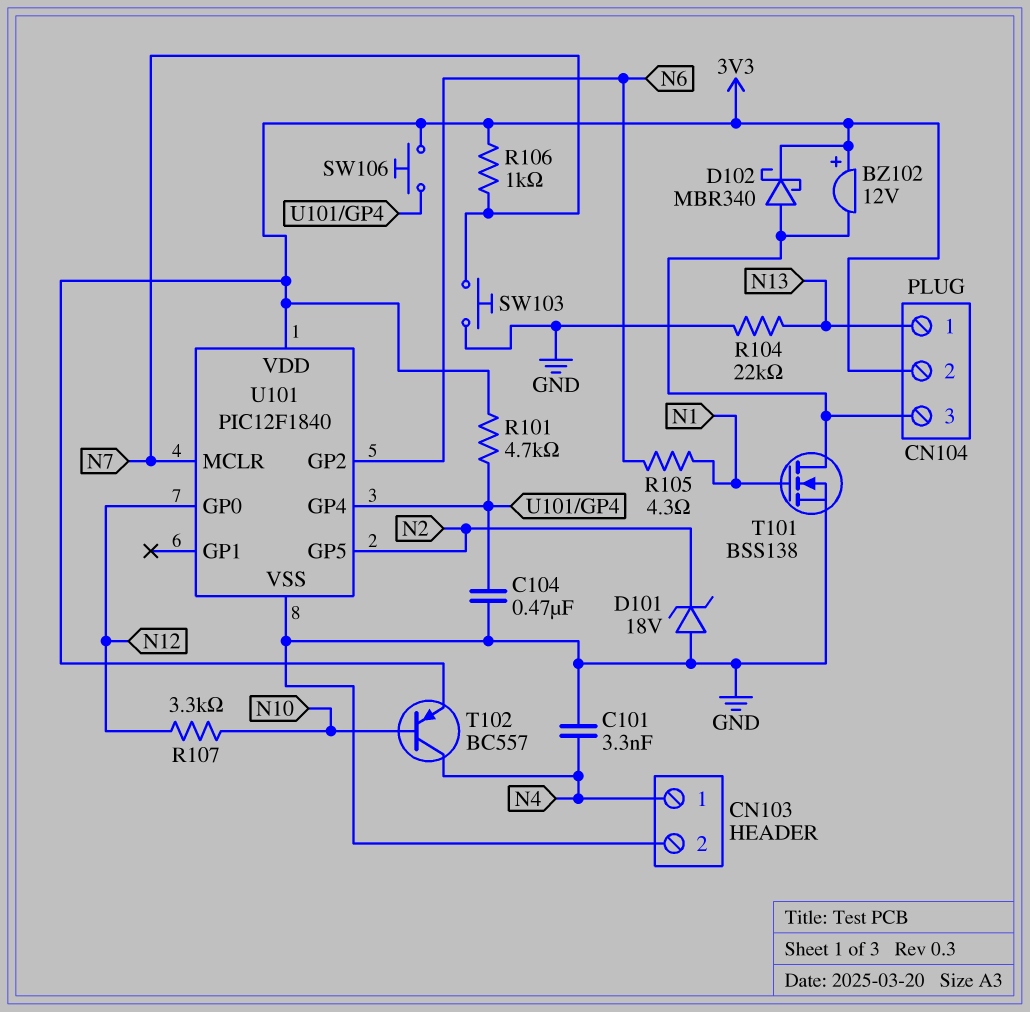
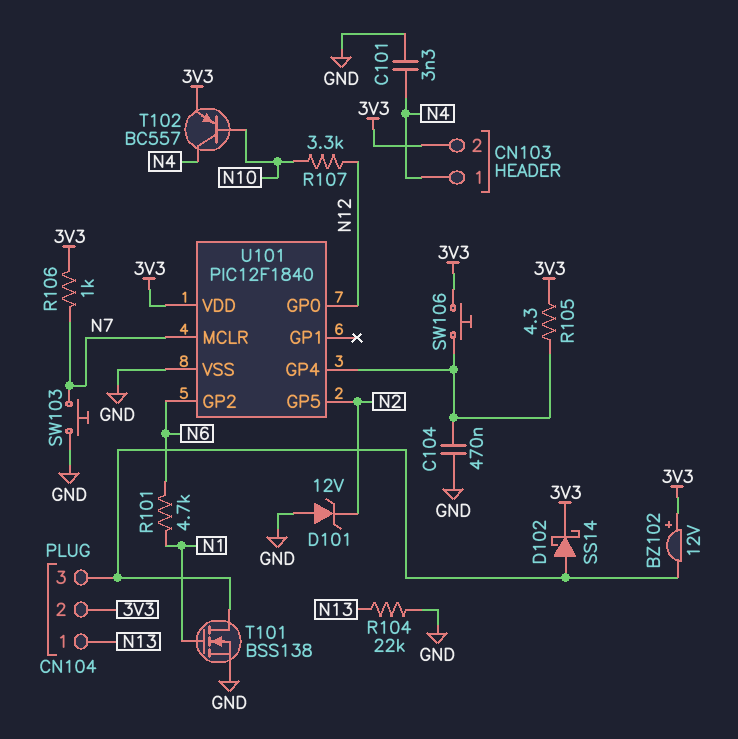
CN103 pin 2: GND -> 3V3
D101: zener 18V (A GND, K N2) -> zener 12V (A GND, K N2)
D102: schottky MBR340 (A CN104/3, K 3V3) -> schottky SS14 (A CN104/3, K 3V3)
R101: 4.7k (3V3, U101/GP4) -> 4.7k (N1, N6)
R105: 4.3 (N1, N6) -> 4.3 (3V3, U101/GP4)

